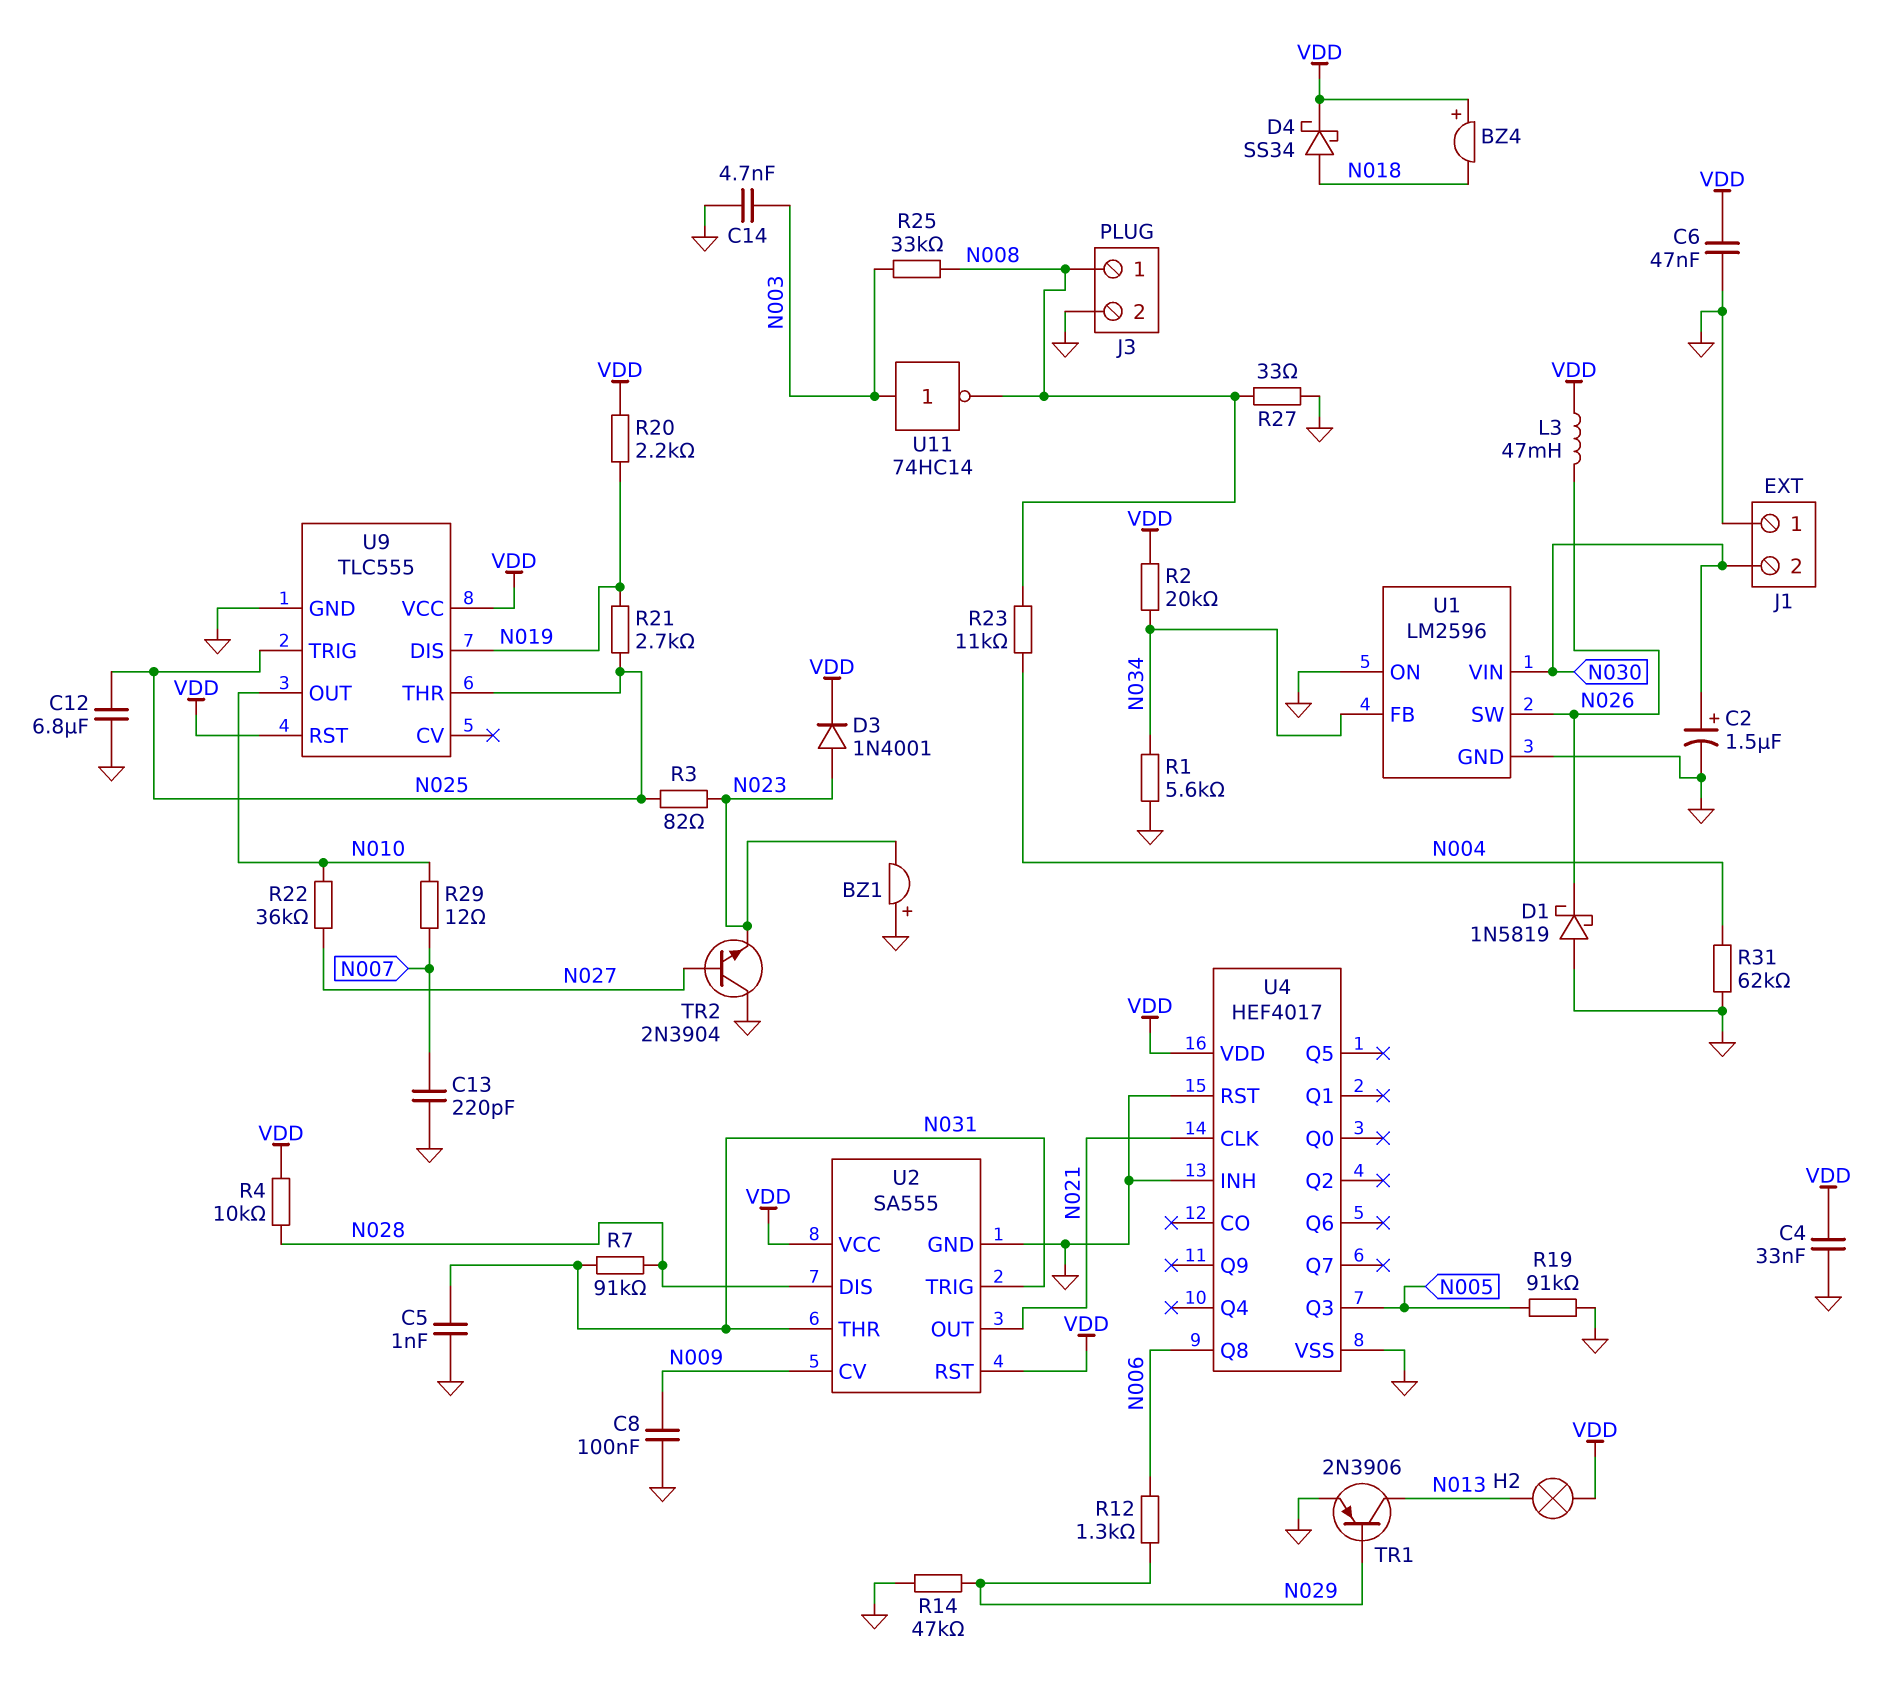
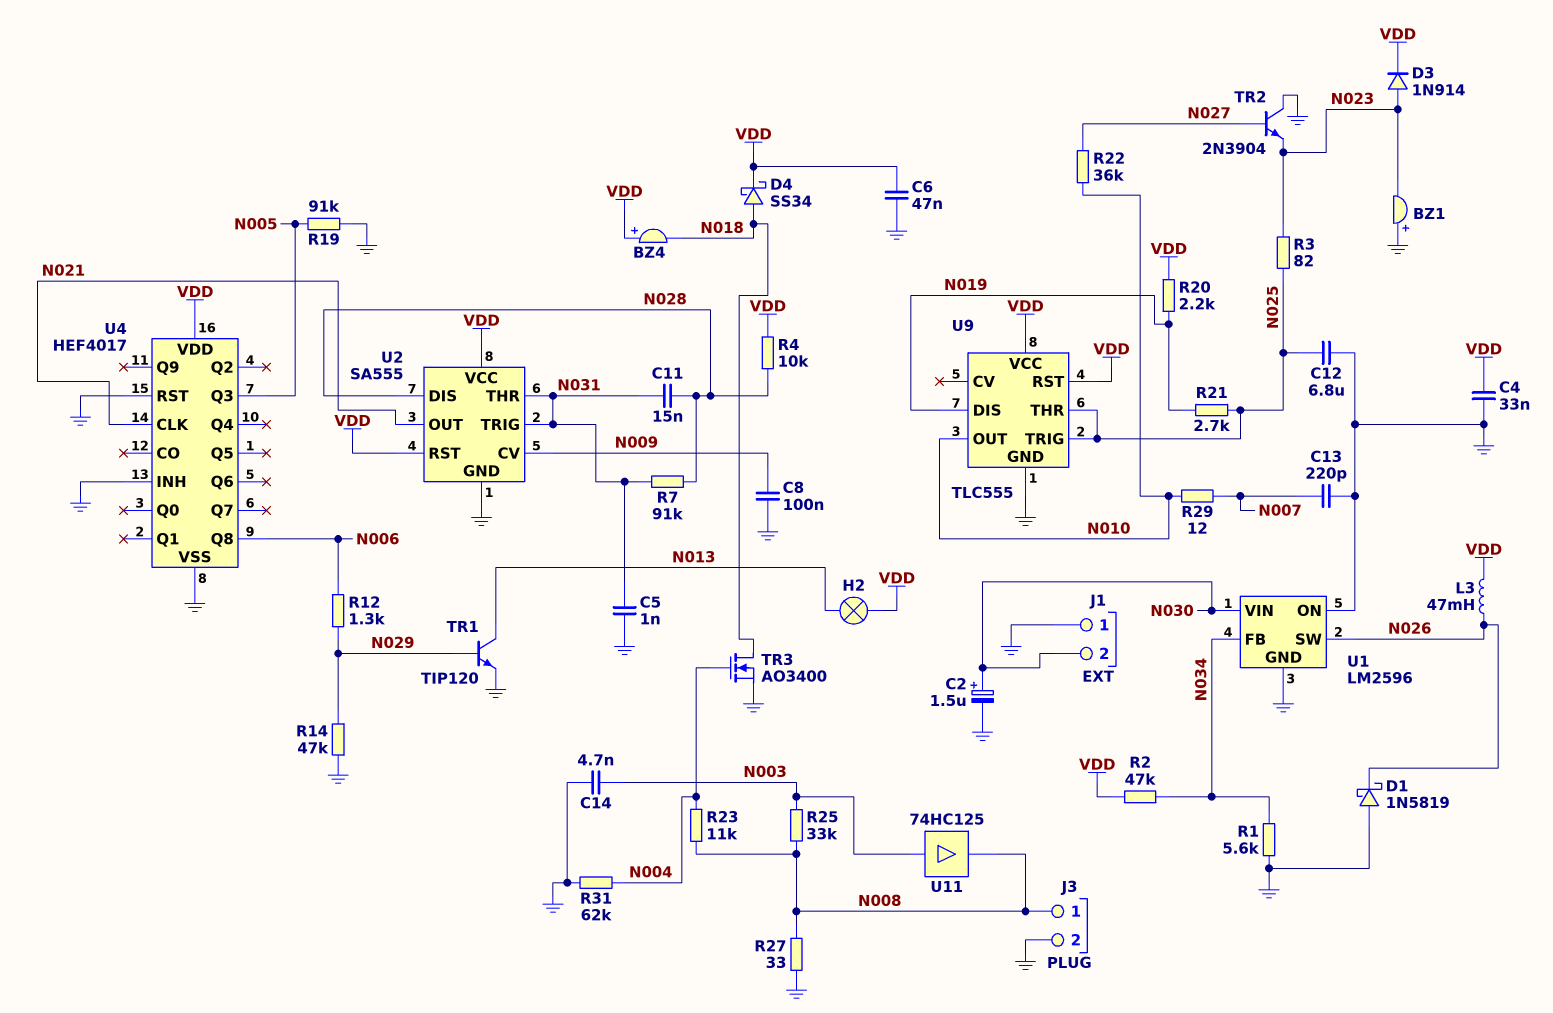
C11: none -> 15nF (N028, N031)
D3: diode 1N4001 (A N023, K VDD) -> diode 1N914 (A N023, K VDD)
R2: 20k (N034, VDD) -> 47k (N034, VDD)
TR1: PNP 2N3906 (B N029, C N013, E GND) -> NPN TIP120 (B N029, C N013, E GND)
TR3: none -> NMOS AO3400 (G N004, D N018, S GND)
U11: NOT 74HC14 (in N003, out N008) -> buffer 74HC125 (in N003, out N008)

